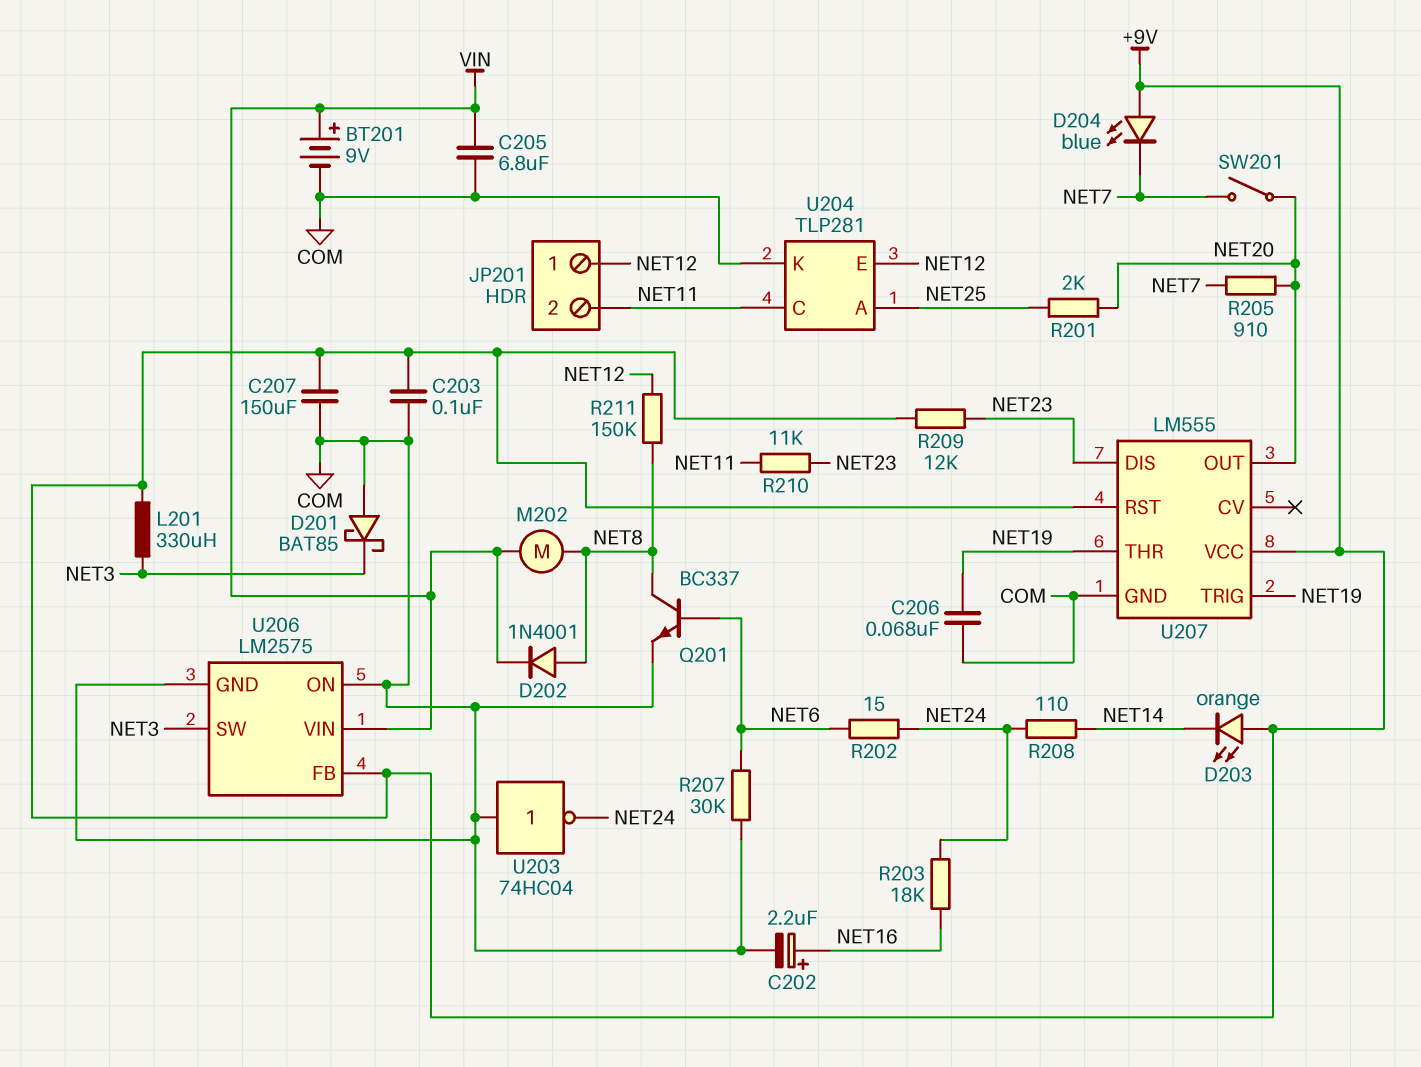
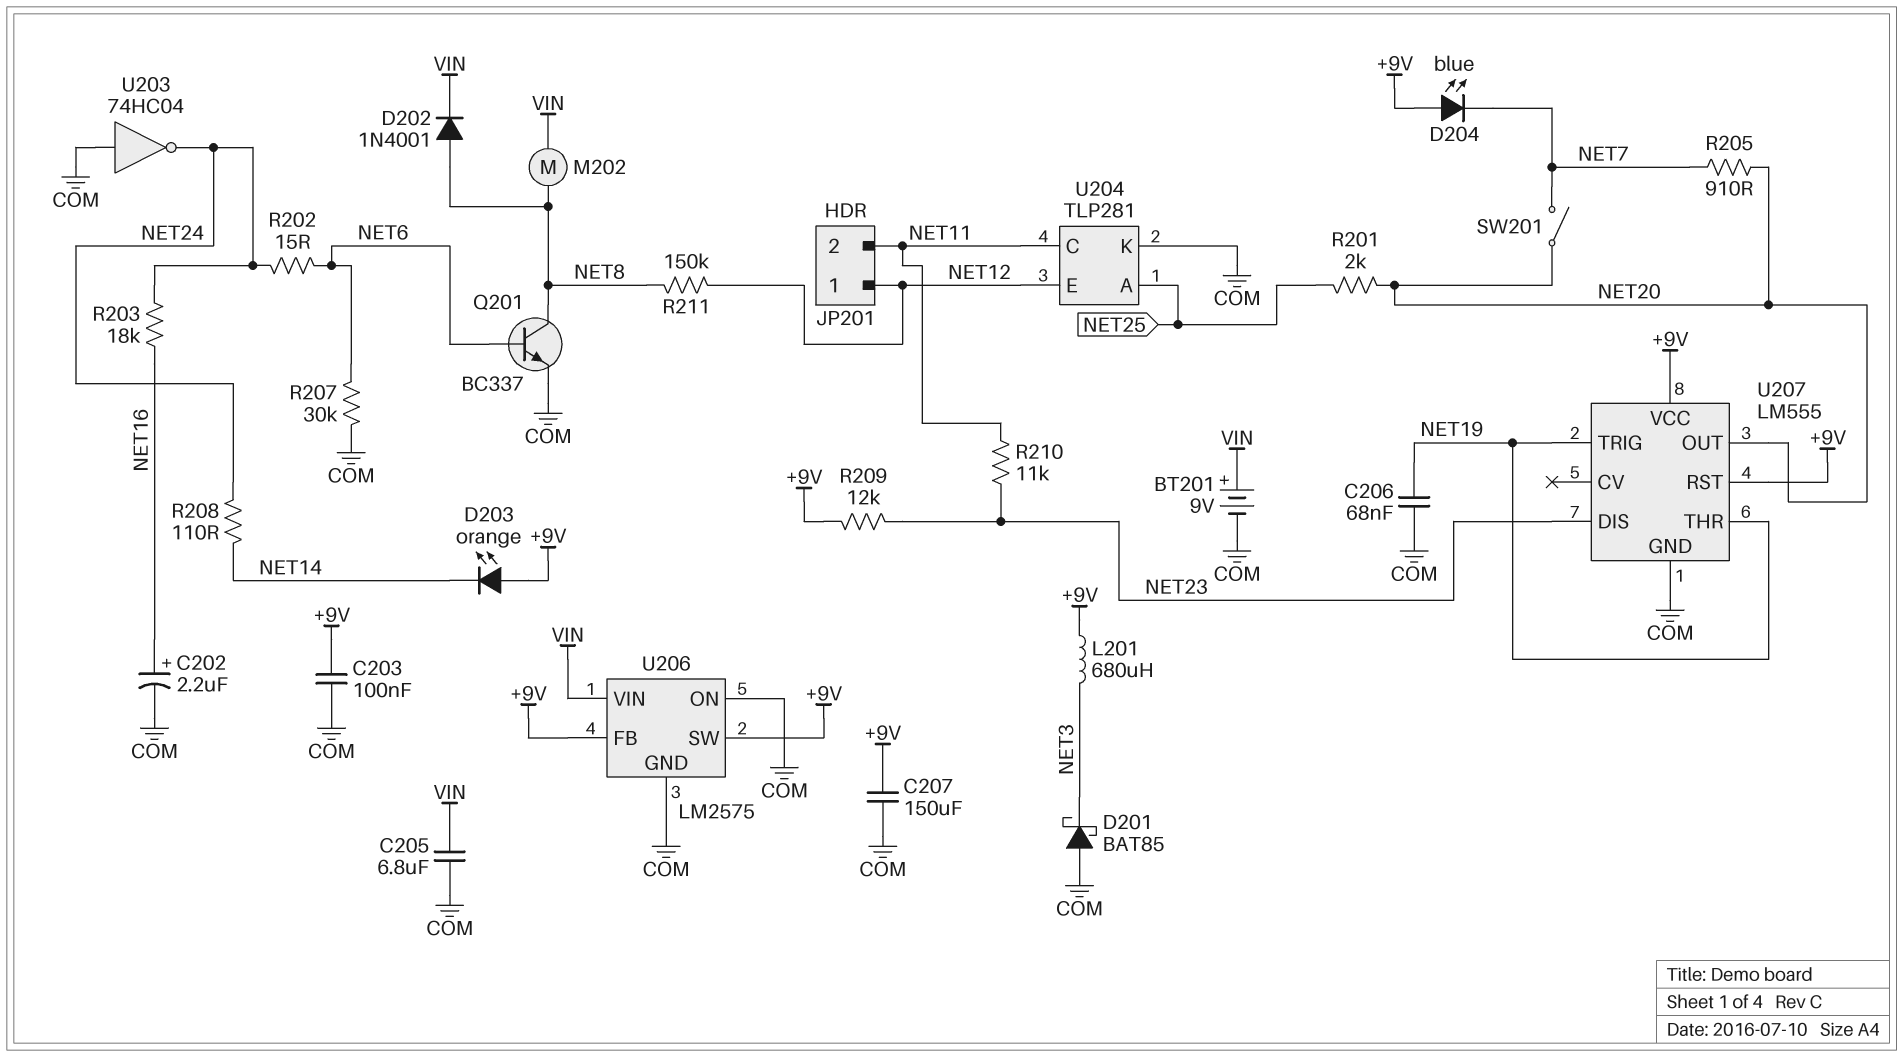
L201: 330uH (+9V, NET3) -> 680uH (+9V, NET3)
U206 pin SW: NET3 -> +9V

